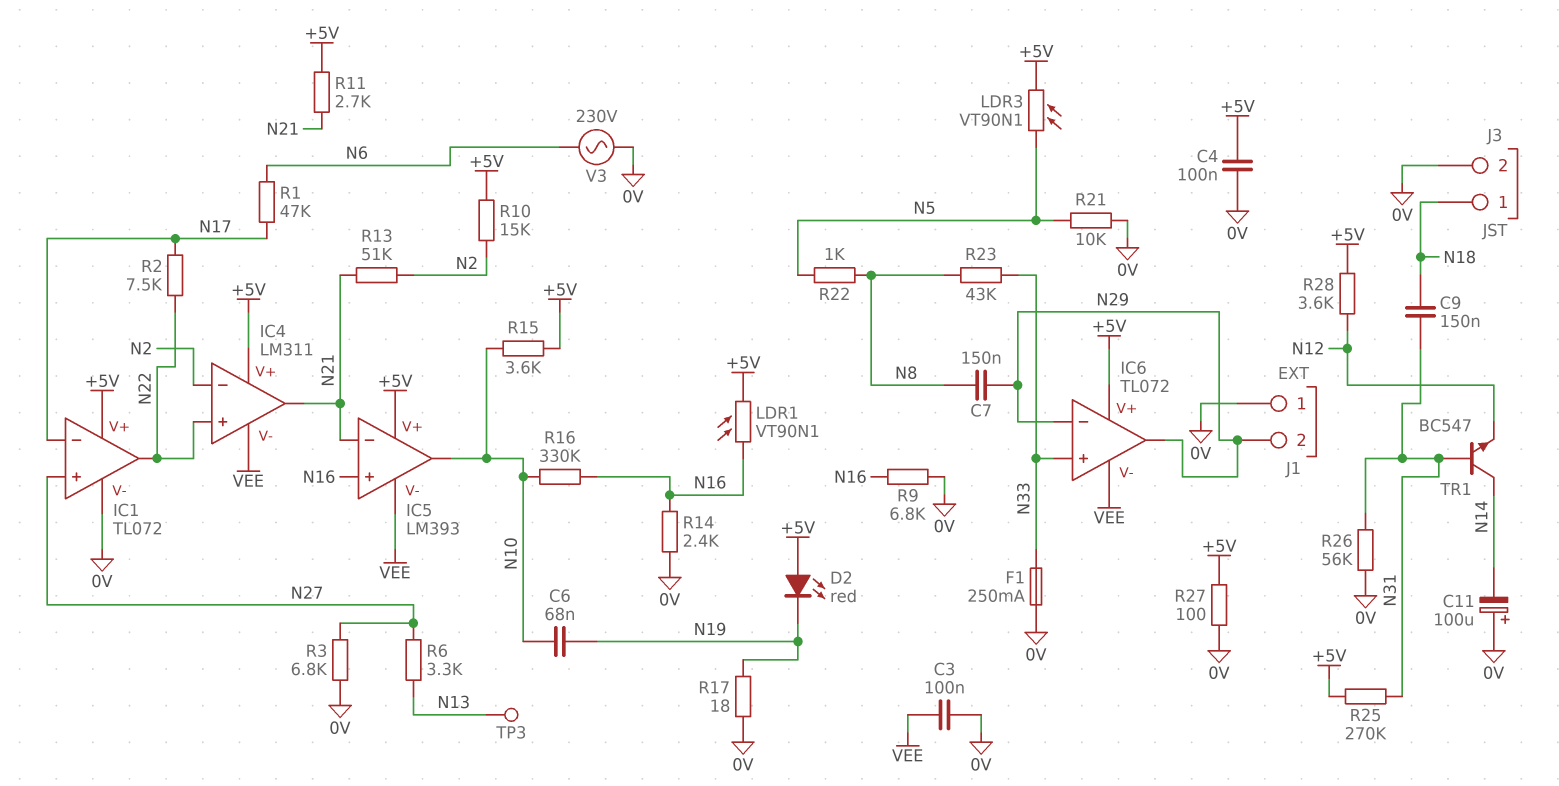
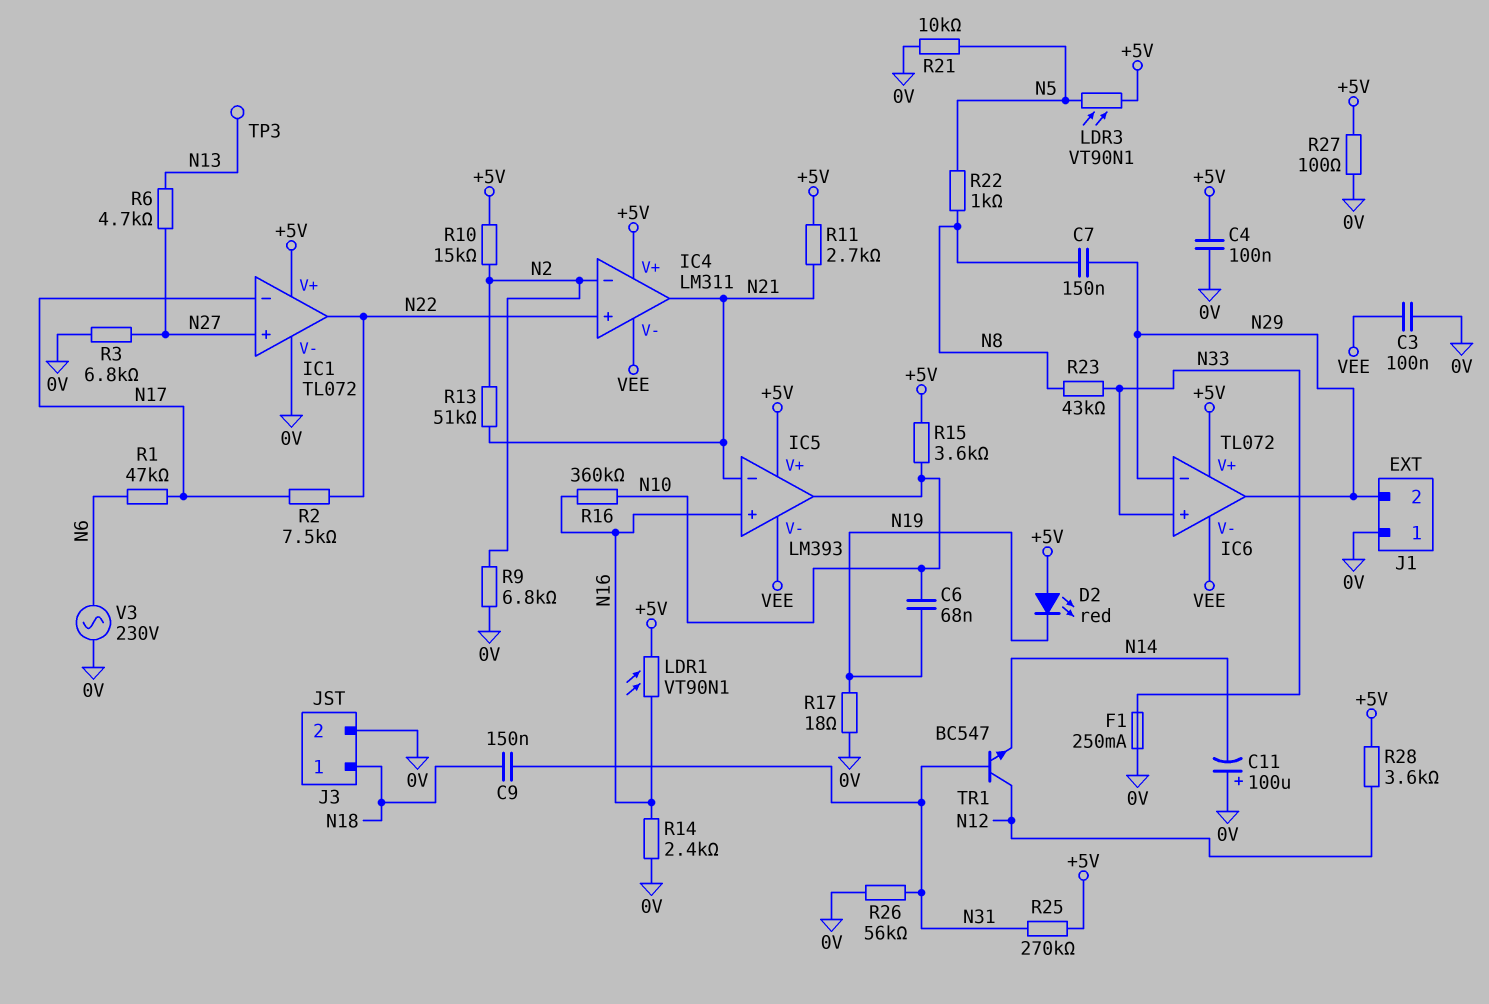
R6: 3.3k (N13, N27) -> 4.7k (N13, N27)
R9: 6.8k (0V, N16) -> 6.8k (0V, N2)
R16: 330k (N10, N16) -> 360k (N10, N16)
TR1: NPN BC547 (B N31, C N14, E N12) -> NPN BC547 (B N31, C N12, E N14)

